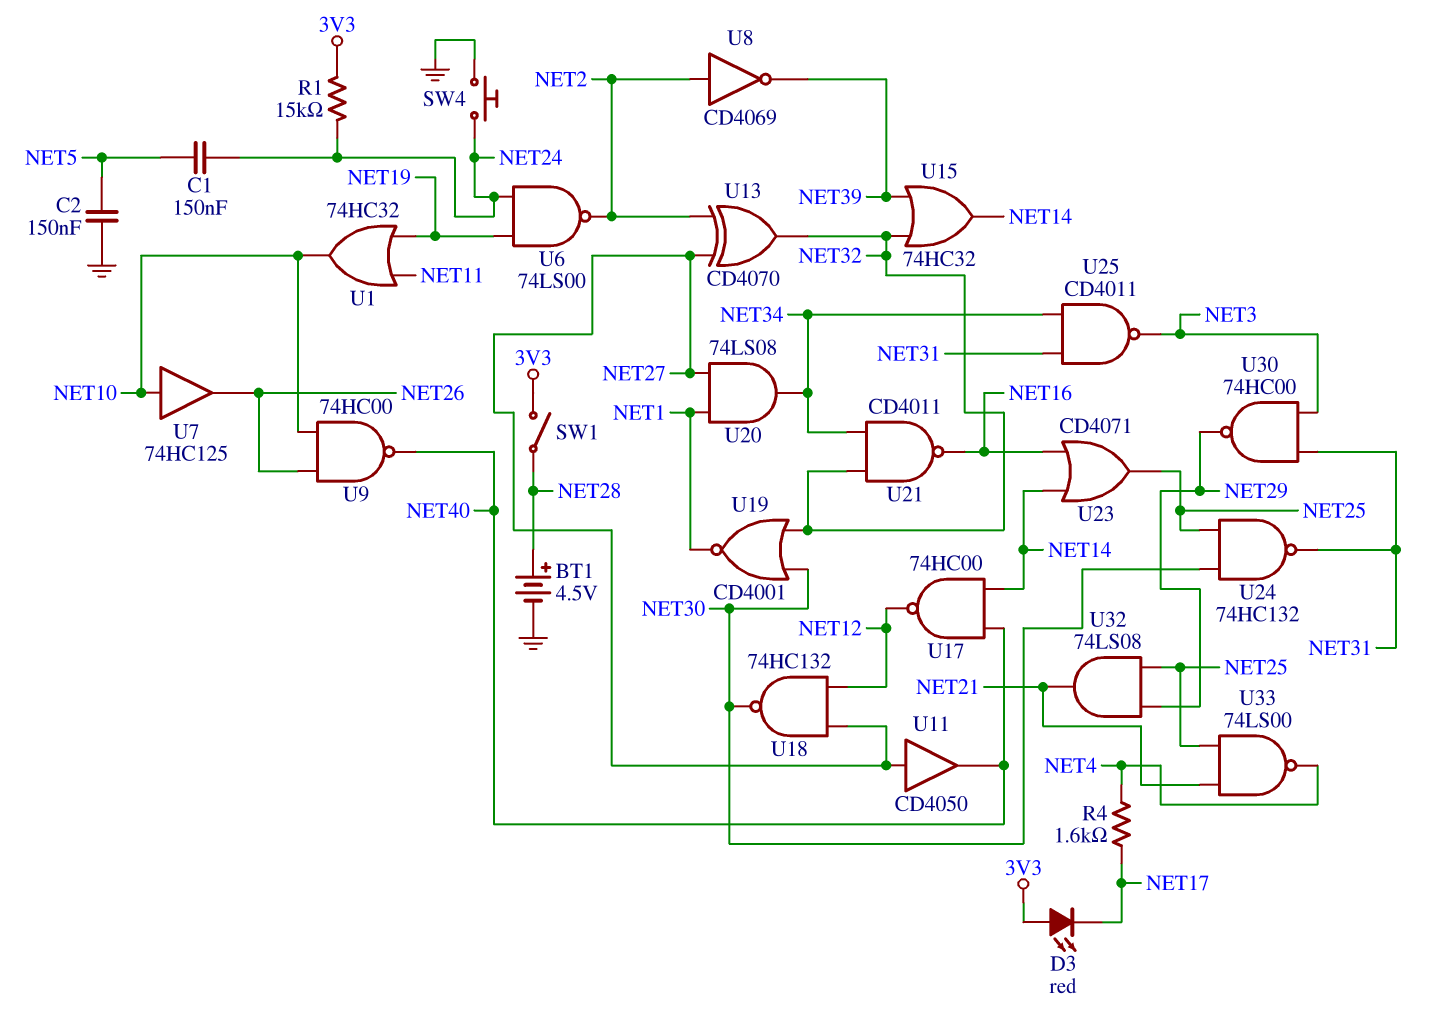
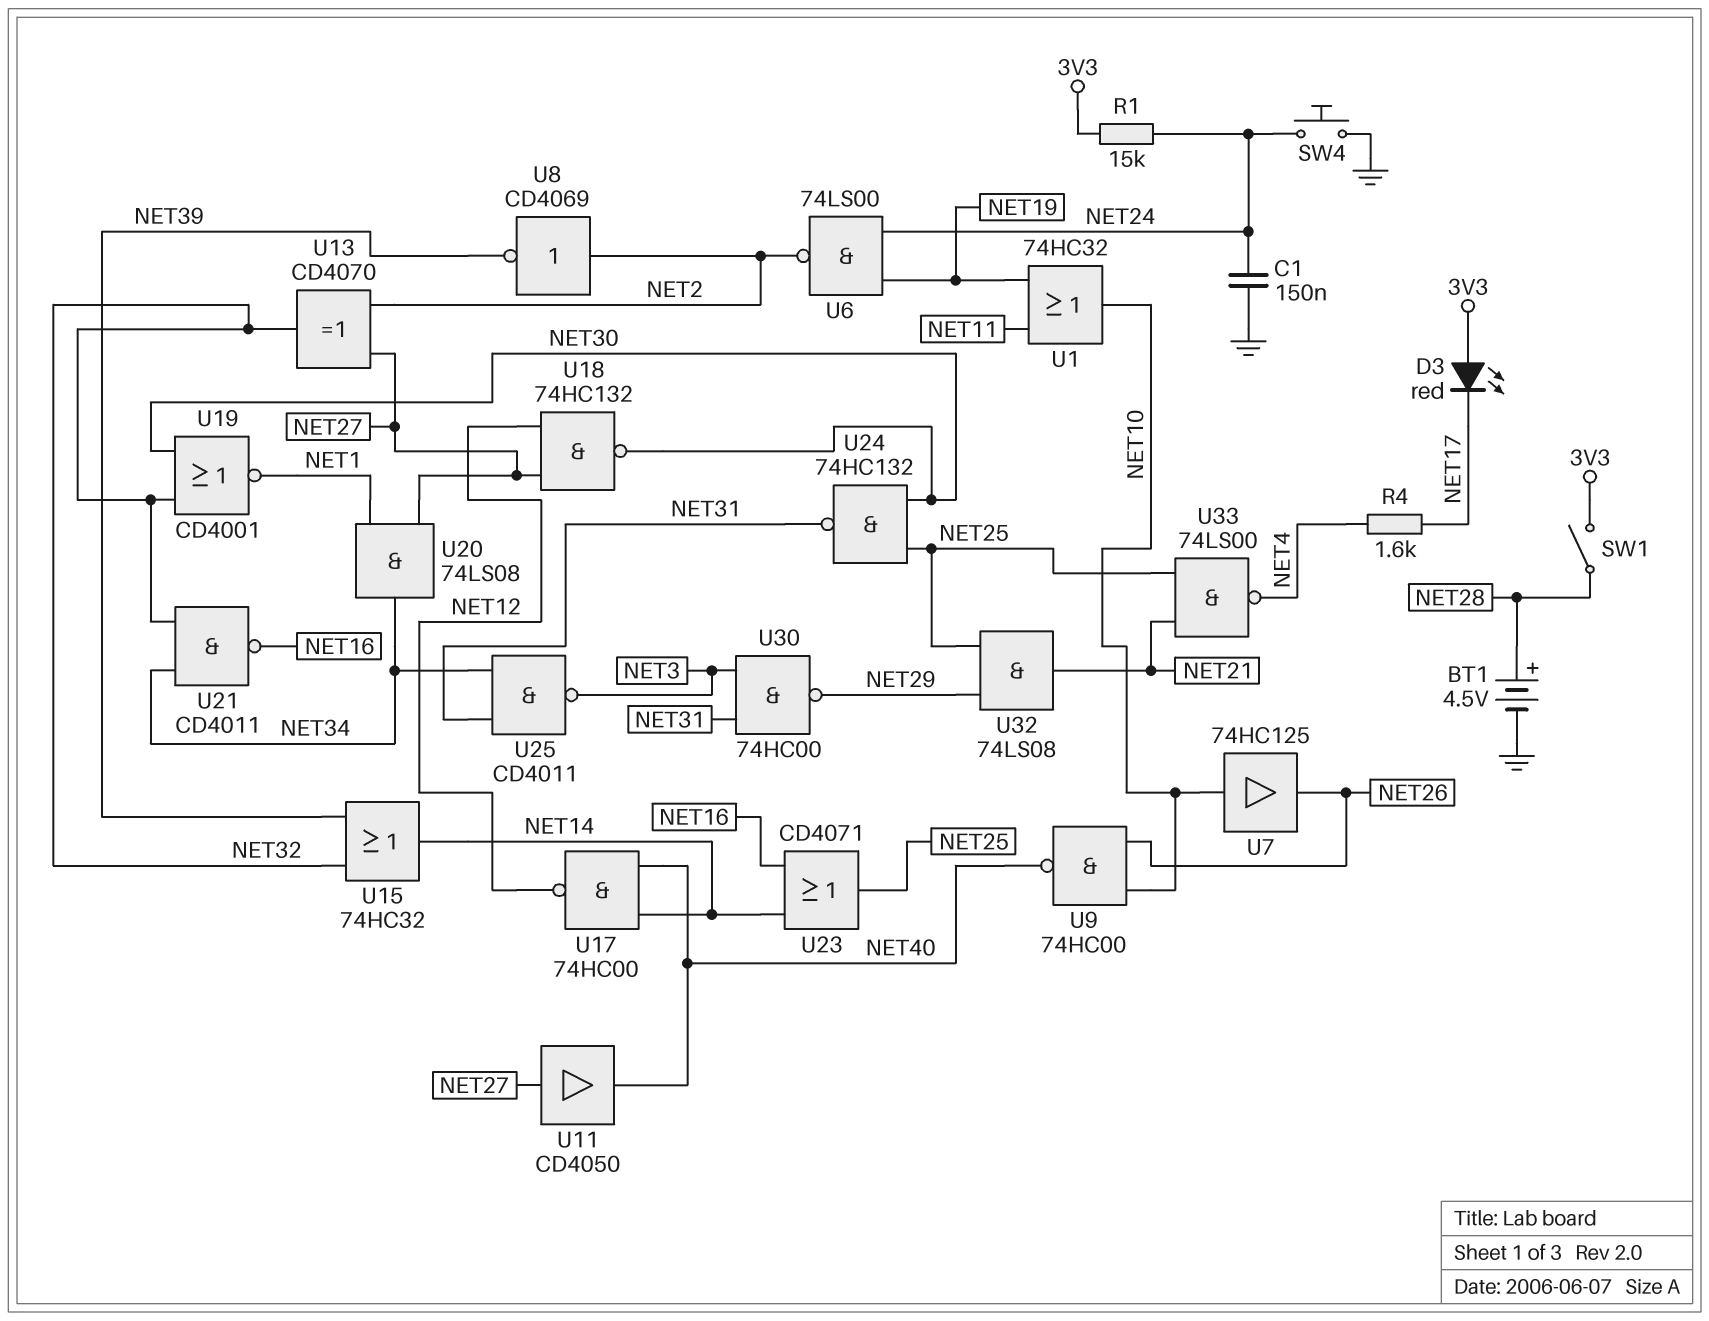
C1: 150nF (NET5, NET24) -> 150nF (GND, NET24)
C2: 150nF (GND, NET5) -> none

